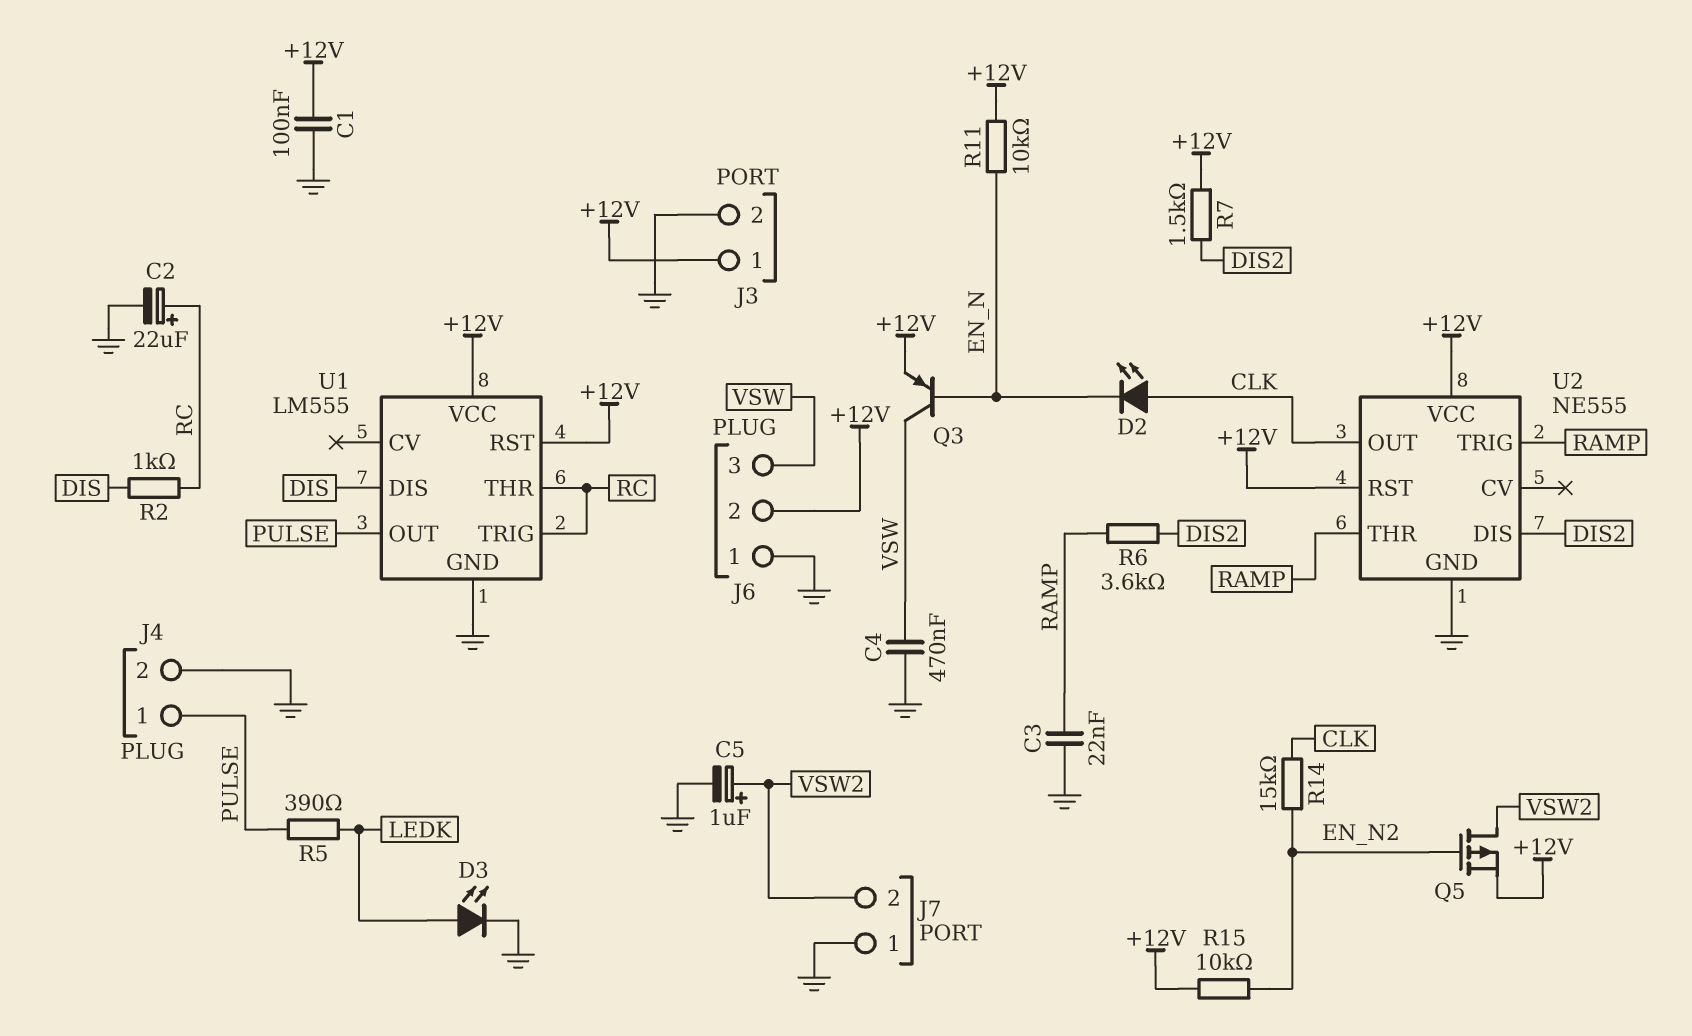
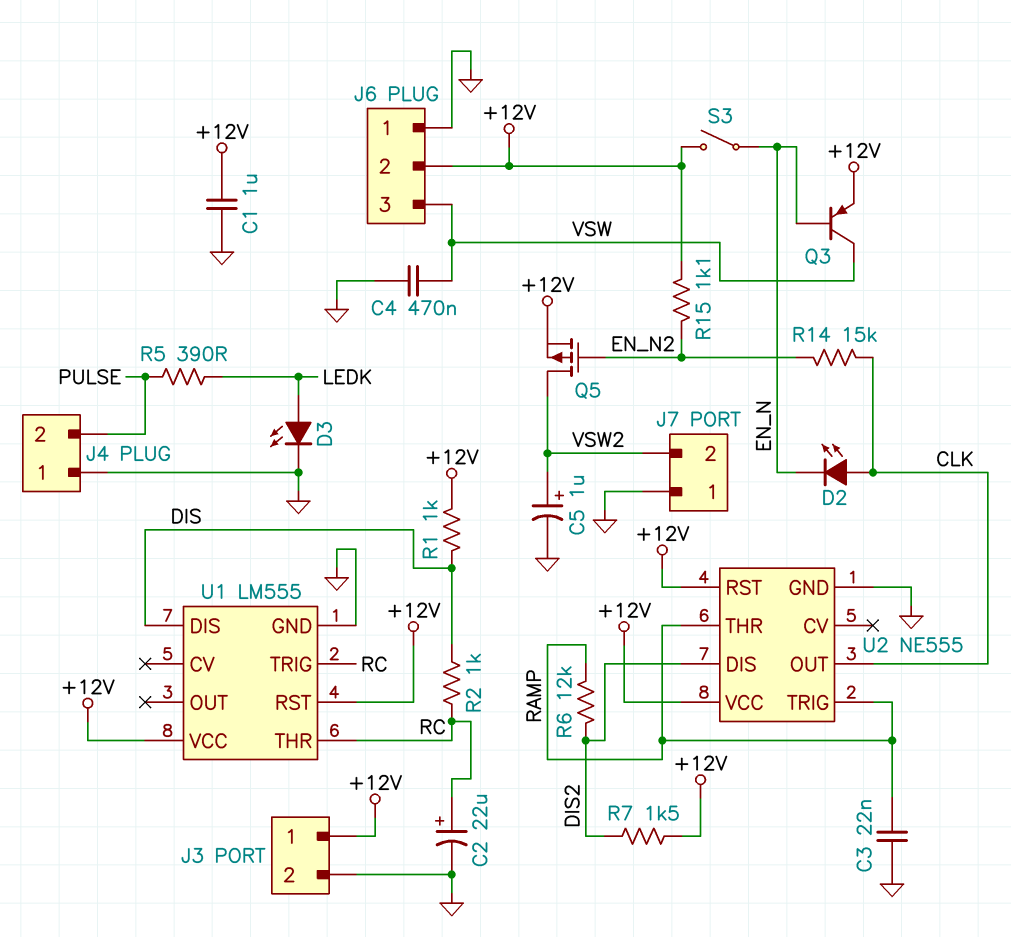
C1: 100nF (+12V, GND) -> 1uF (+12V, GND)
J4 pin 1: PULSE -> GND
J4 pin 2: GND -> PULSE
R1: none -> 1k (+12V, DIS)
R6: 3.6k (DIS2, RAMP) -> 12k (DIS2, RAMP)
R11: 10k (+12V, EN_N) -> none
R15: 10k (+12V, EN_N2) -> 1.1k (+12V, EN_N2)
S3: none -> switch (+12V, EN_N)
U1 pin OUT: PULSE -> none

